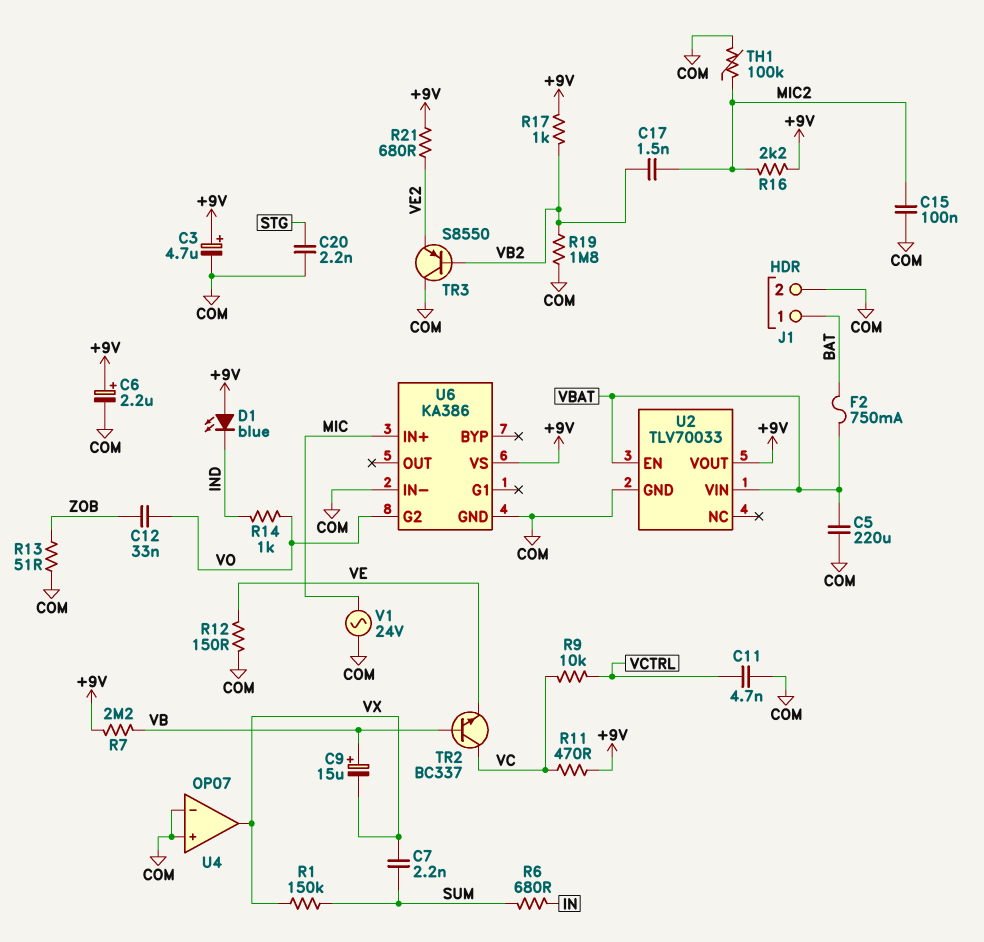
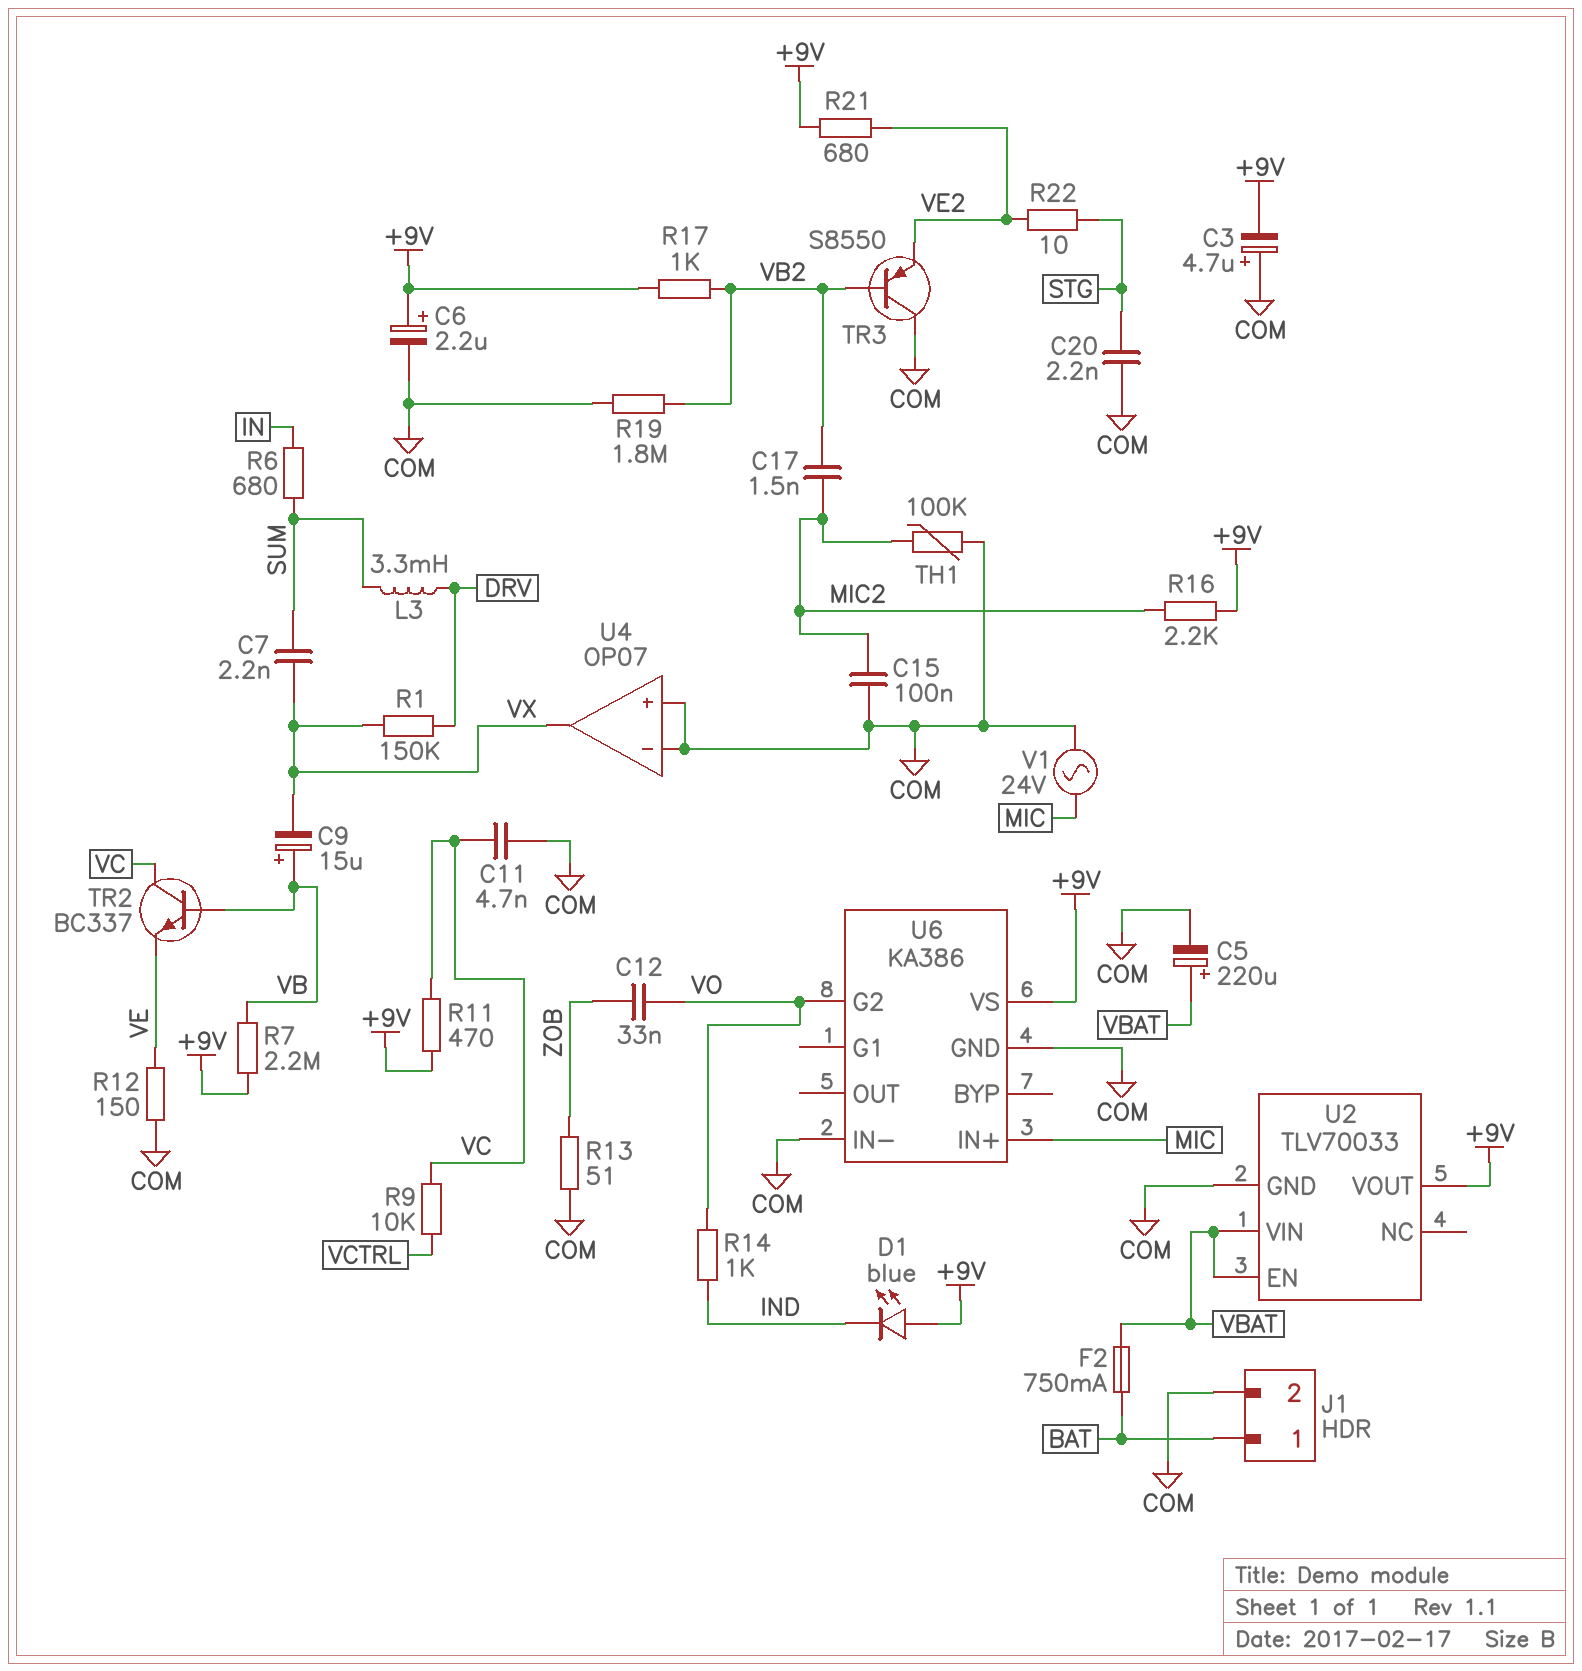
C3: 4.7uF (plus +9V, minus COM) -> 4.7uF (plus COM, minus +9V)
C5: 220uF (COM, VBAT) -> 220uF (plus VBAT, minus COM)
C11: 4.7nF (COM, VCTRL) -> 4.7nF (COM, VC)
L3: none -> 3.3mH (DRV, SUM)
R1: 150k (SUM, VX) -> 150k (DRV, VX)
R22: none -> 10 (STG, VE2)

